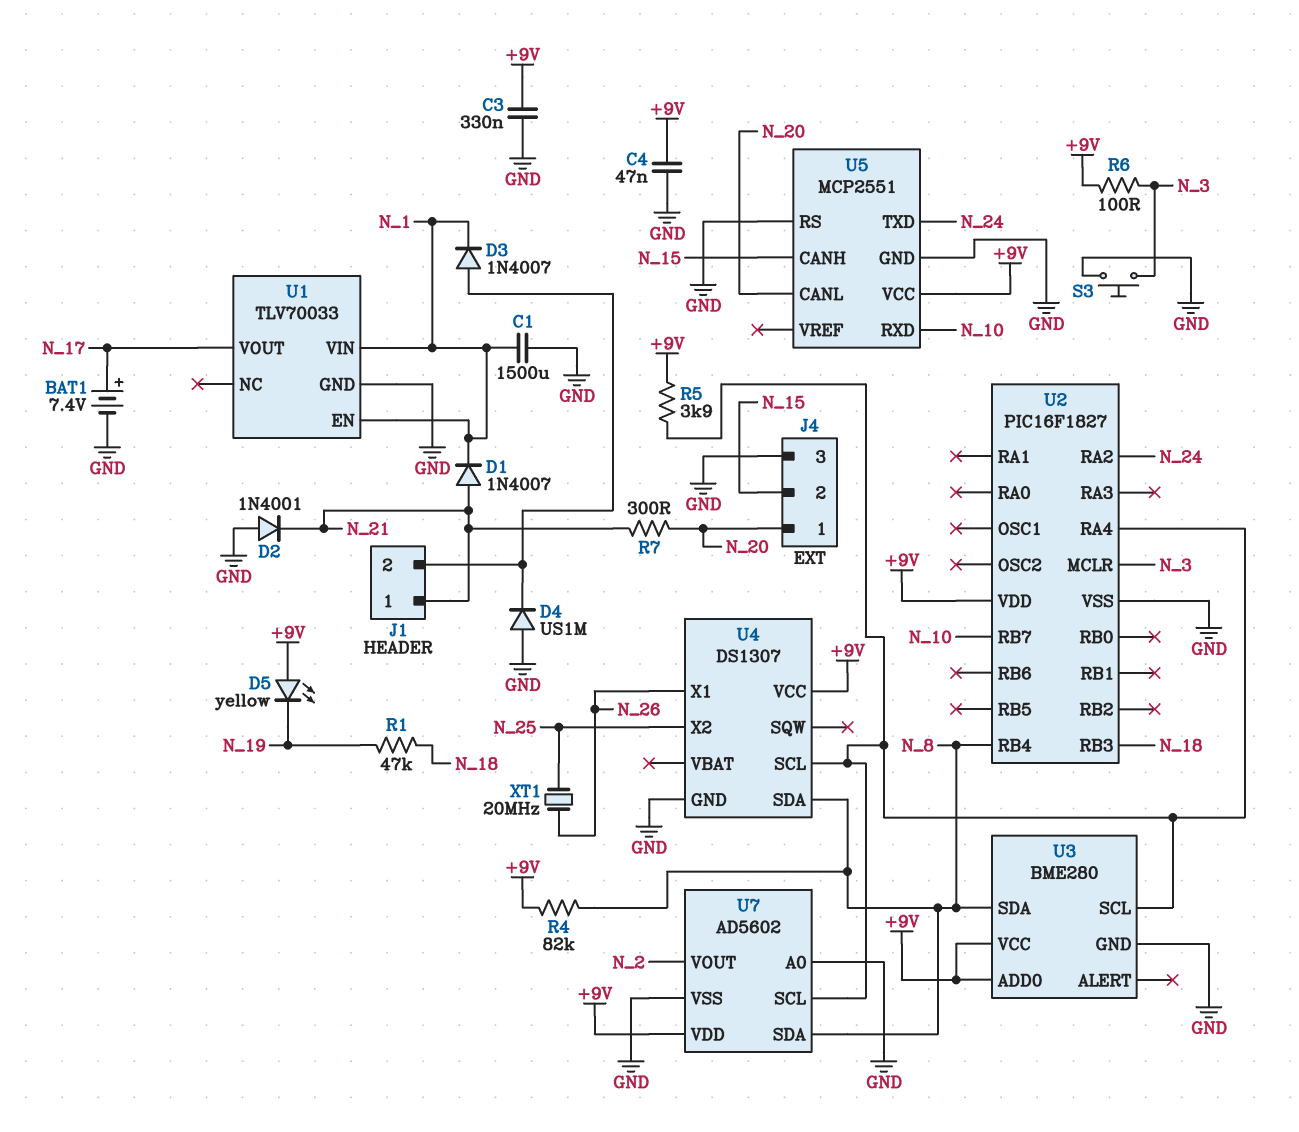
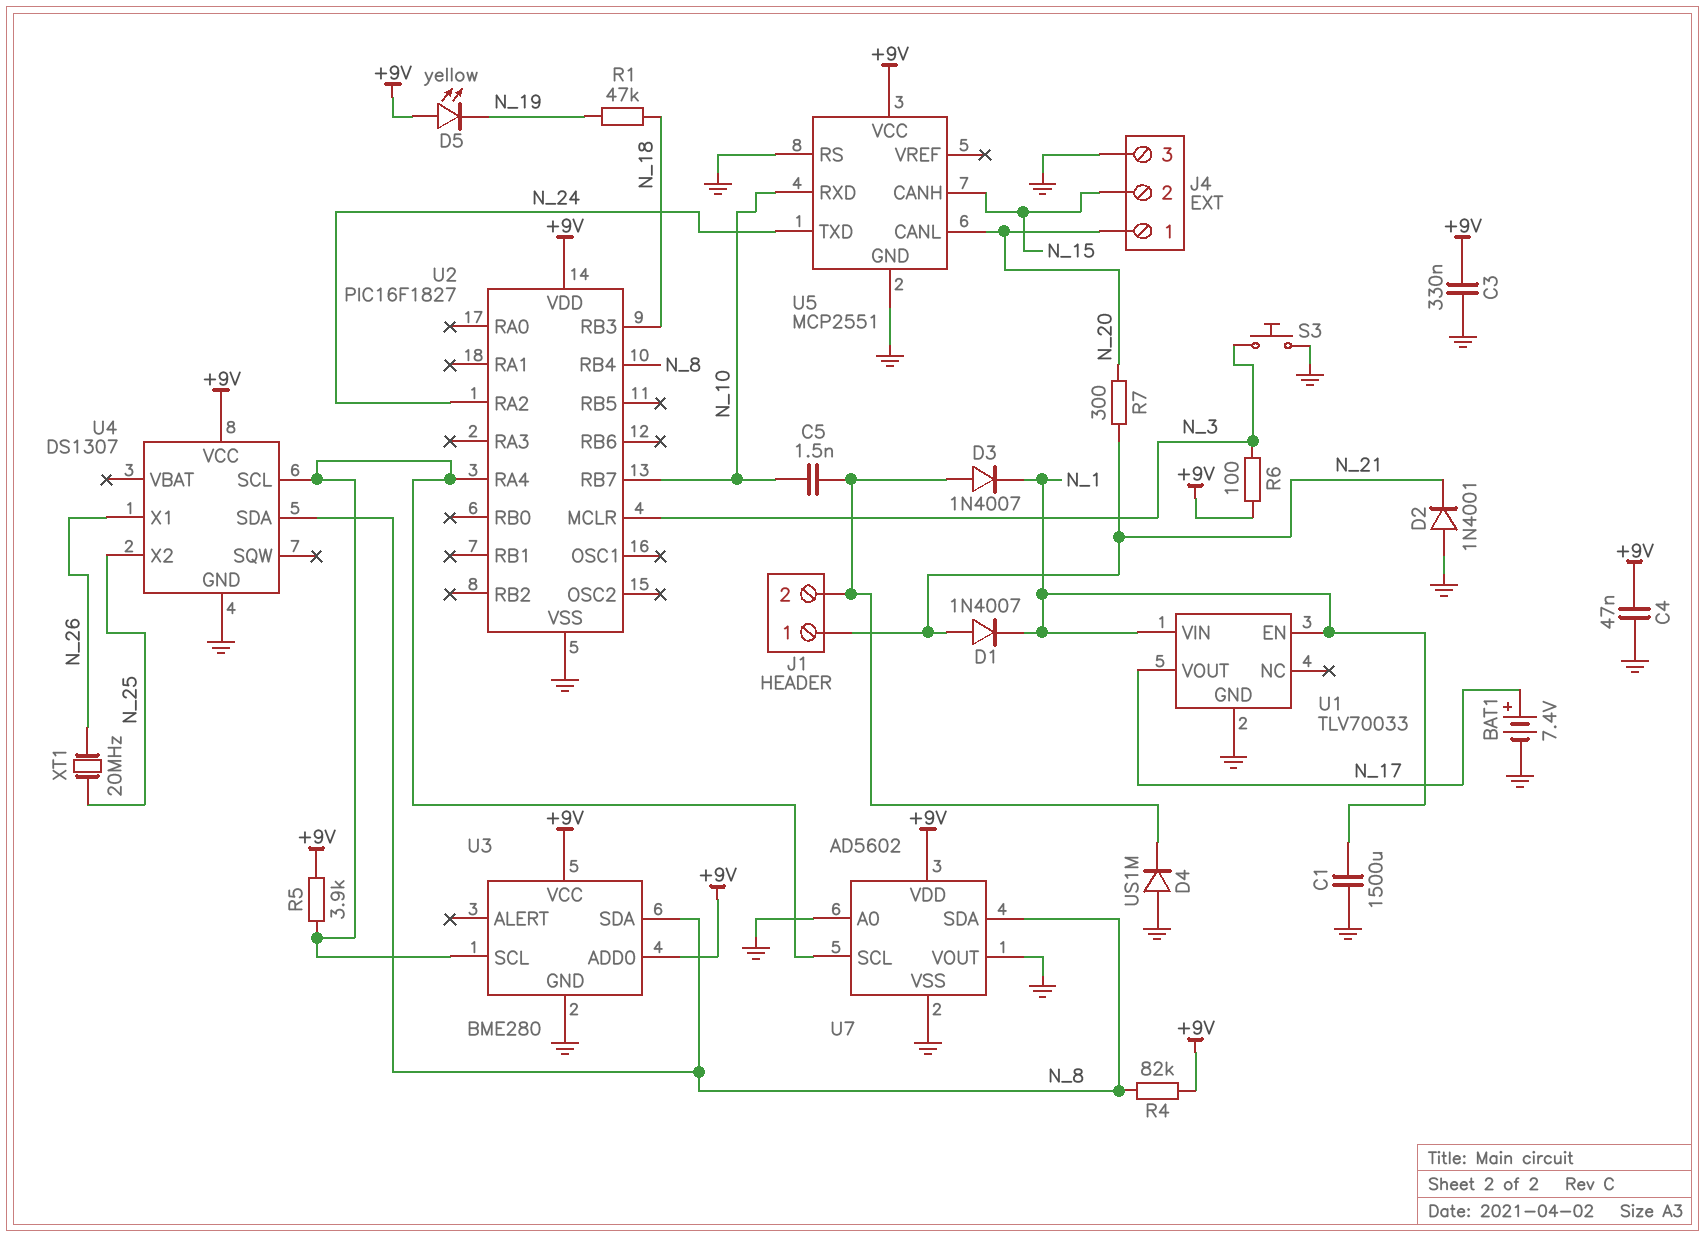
C5: none -> 1.5nF (J1/2, N_10)
U7 pin VOUT: N_2 -> GND

